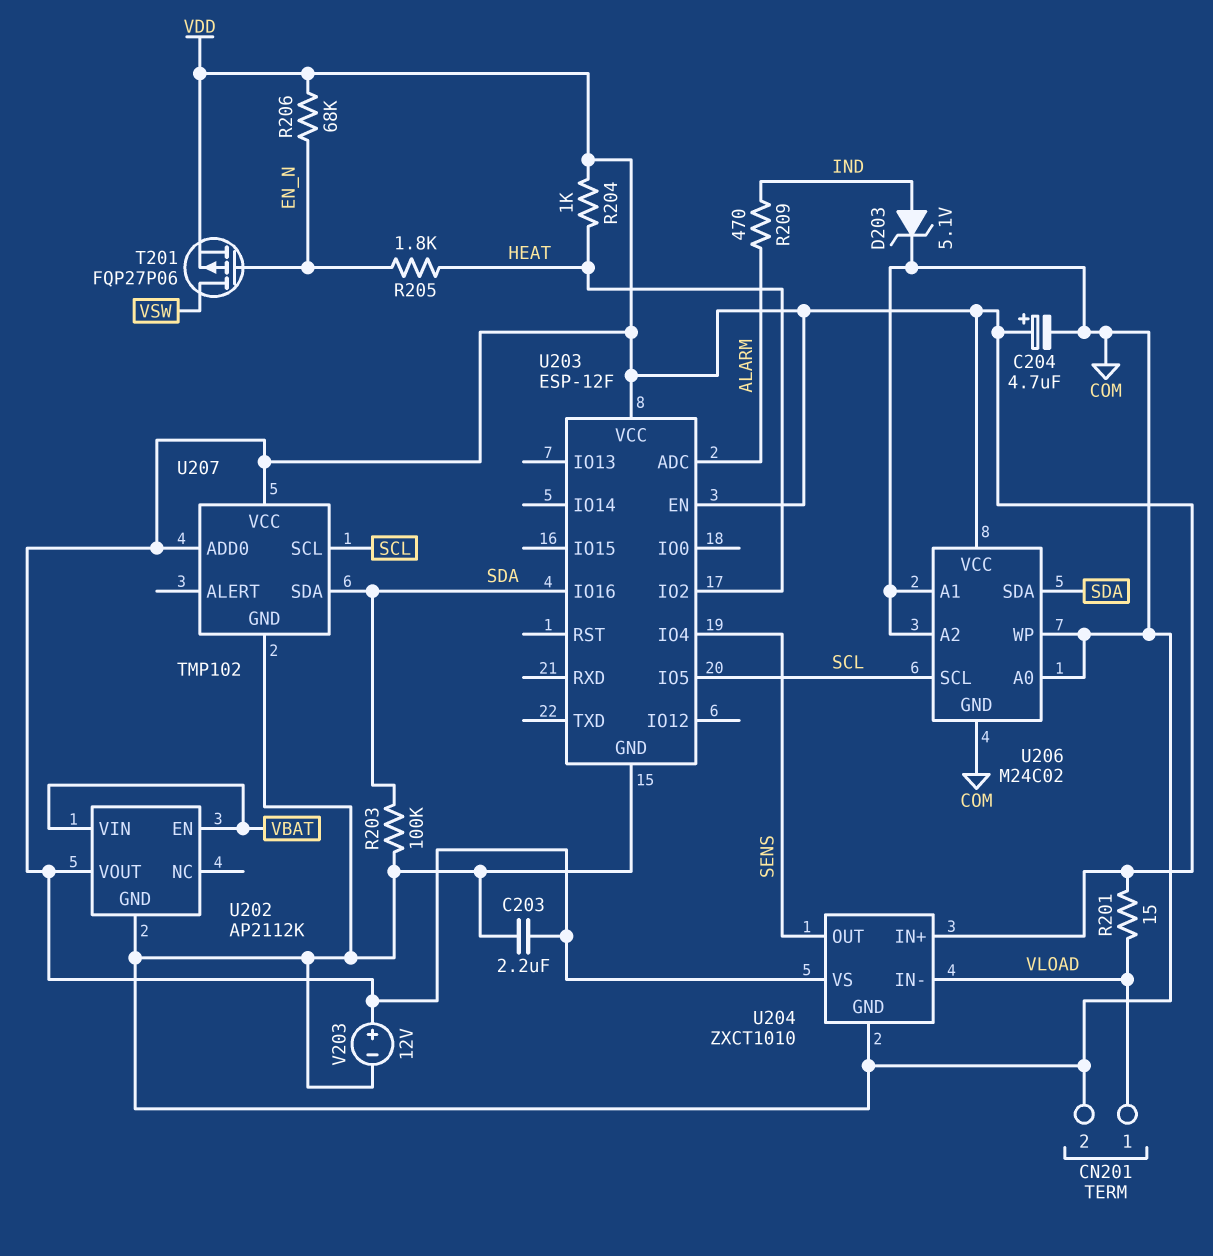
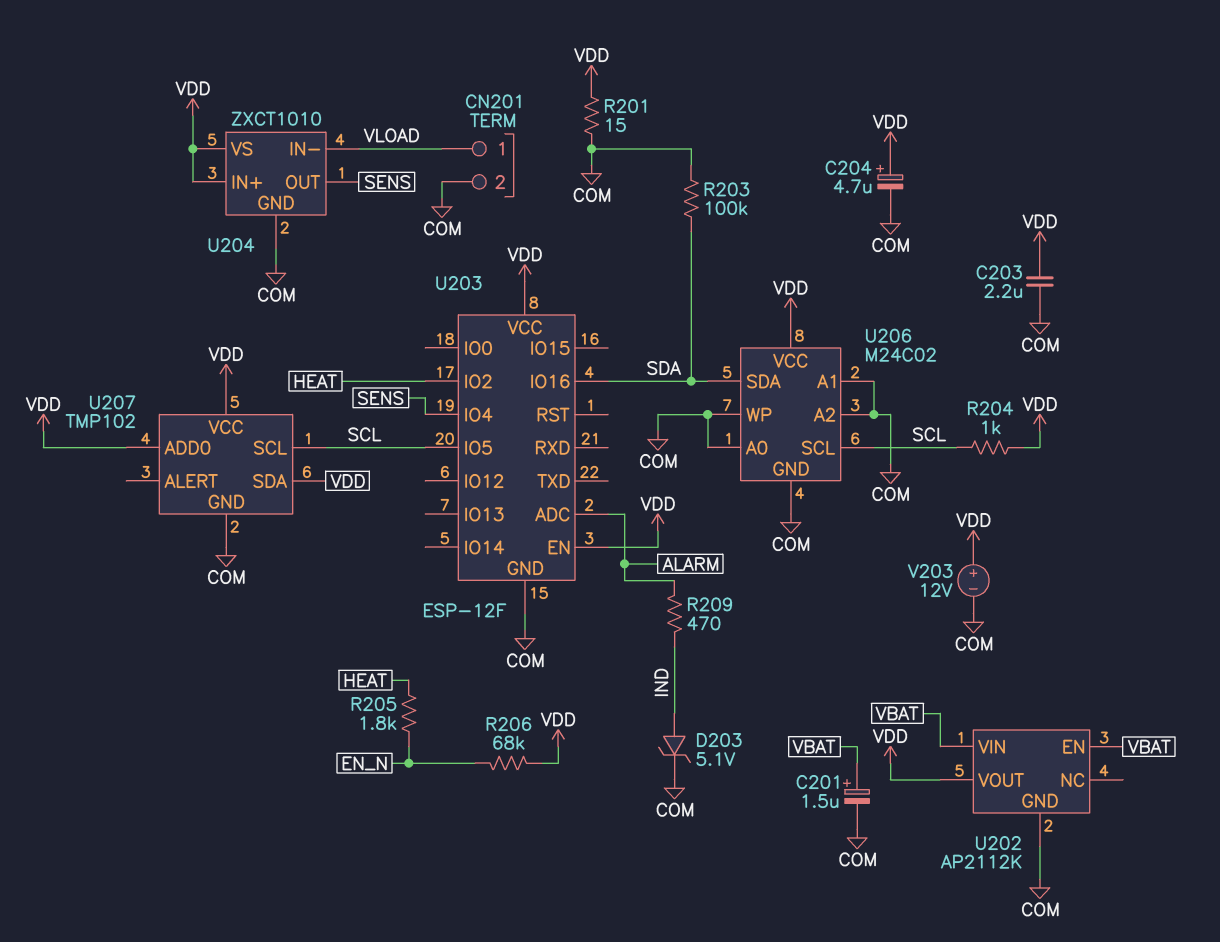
C201: none -> 1.5uF (plus VBAT, minus COM)
R201: 15 (VDD, VLOAD) -> 15 (COM, VDD)
R204: 1k (HEAT, VDD) -> 1k (SCL, VDD)
T201: PMOS FQP27P06 (G EN_N, D VSW, S VDD) -> none
U207 pin SDA: SDA -> VDD

